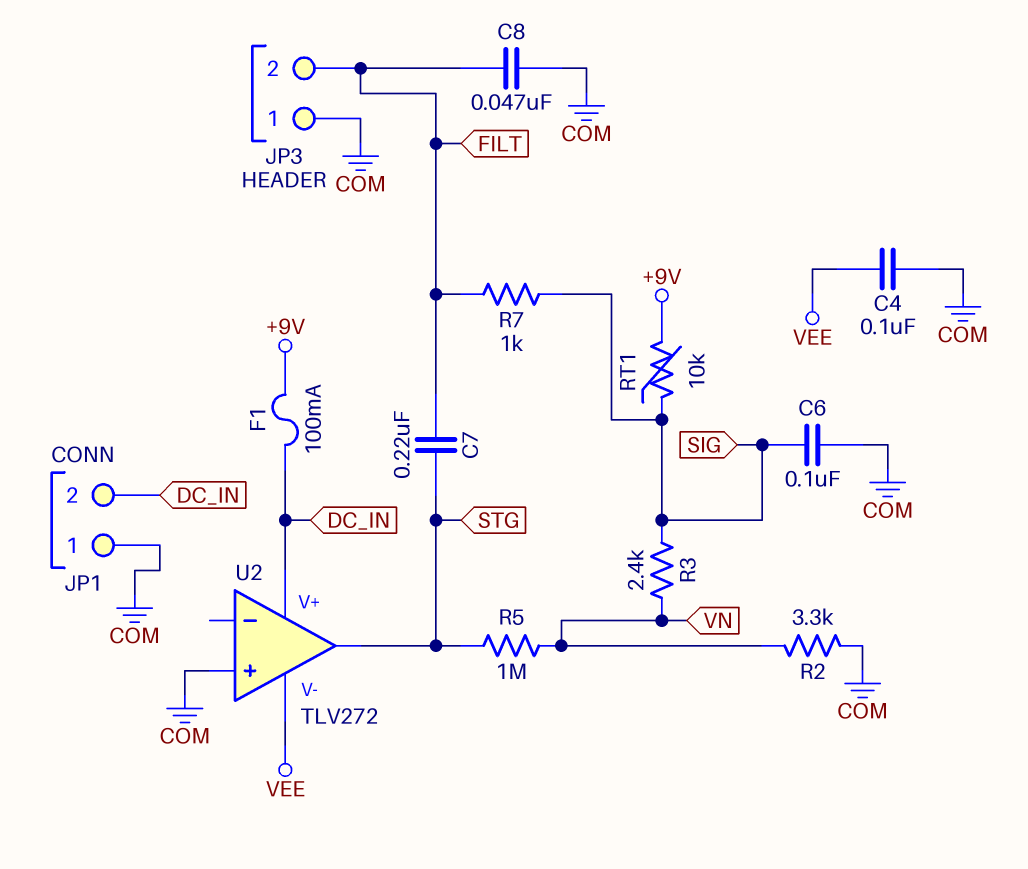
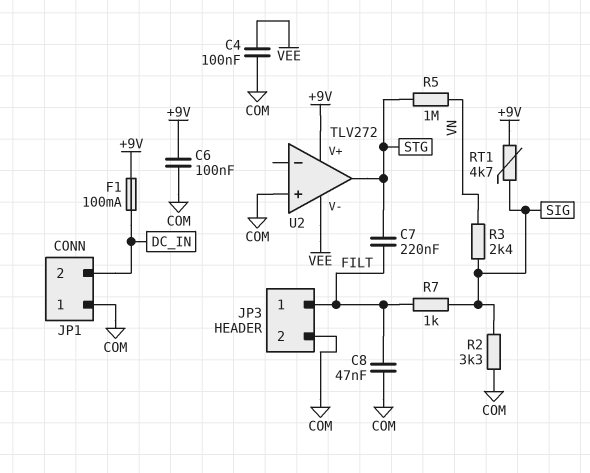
C6: 100nF (COM, SIG) -> 100nF (+9V, COM)
JP3 pin 1: COM -> FILT
JP3 pin 2: FILT -> COM
R2: 3.3k (COM, VN) -> 3.3k (COM, SIG)
RT1: 10k (+9V, SIG) -> 4.7k (+9V, SIG)
U2 pin V+: DC_IN -> +9V

